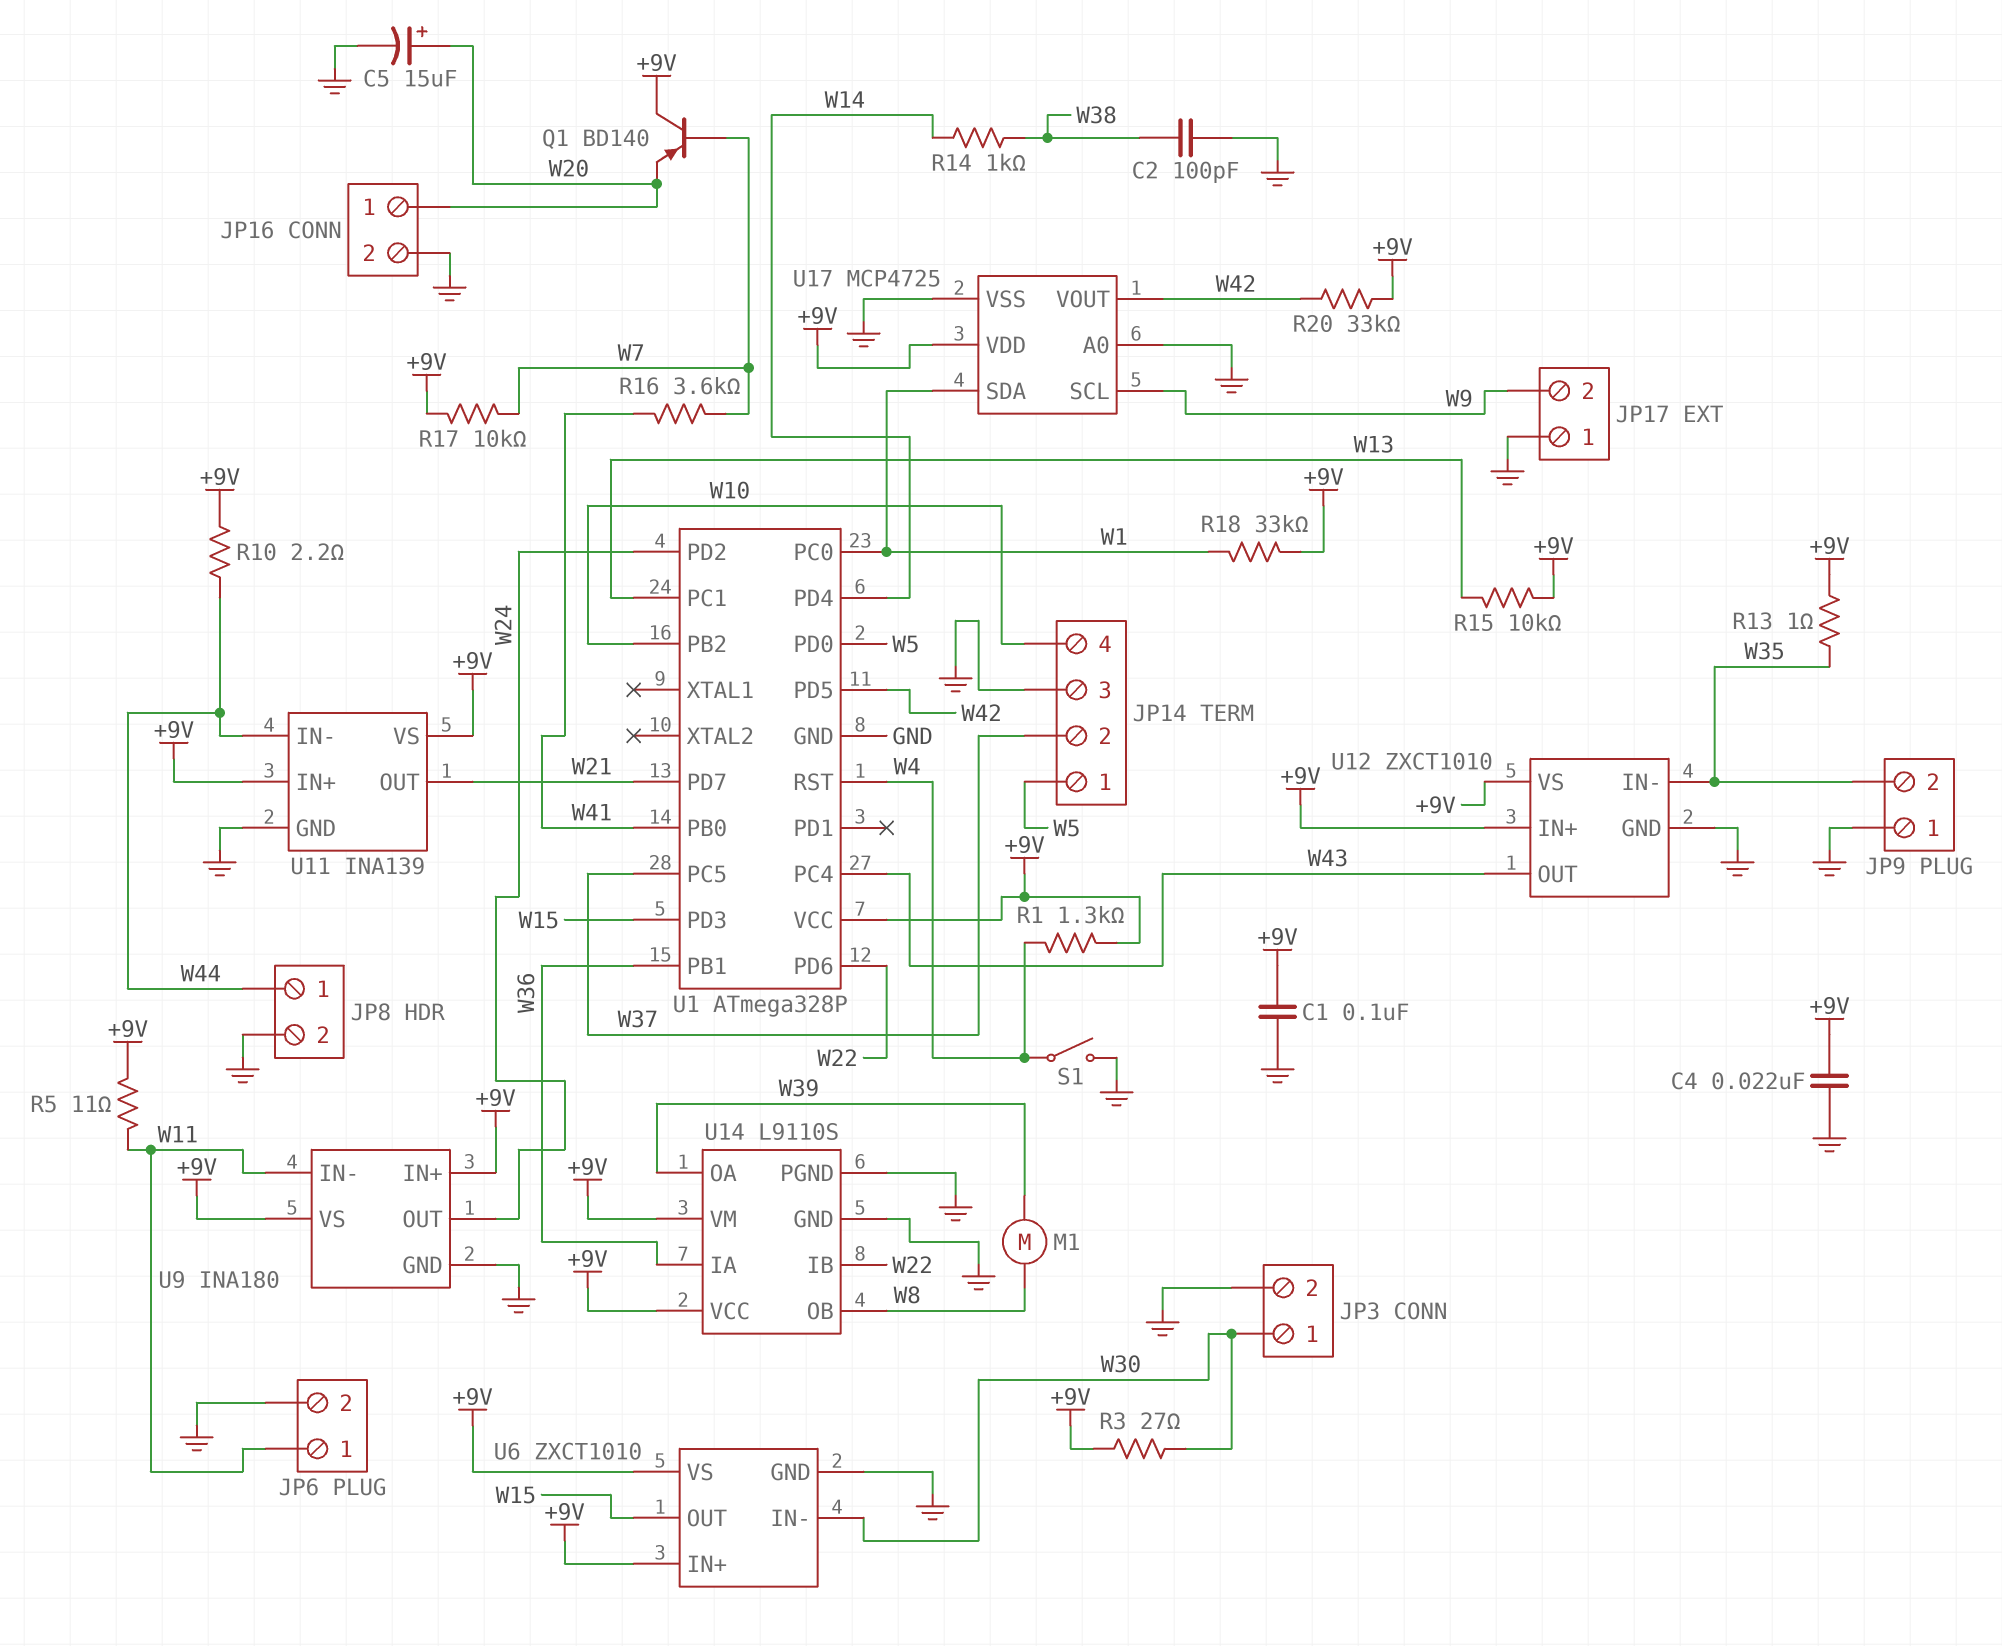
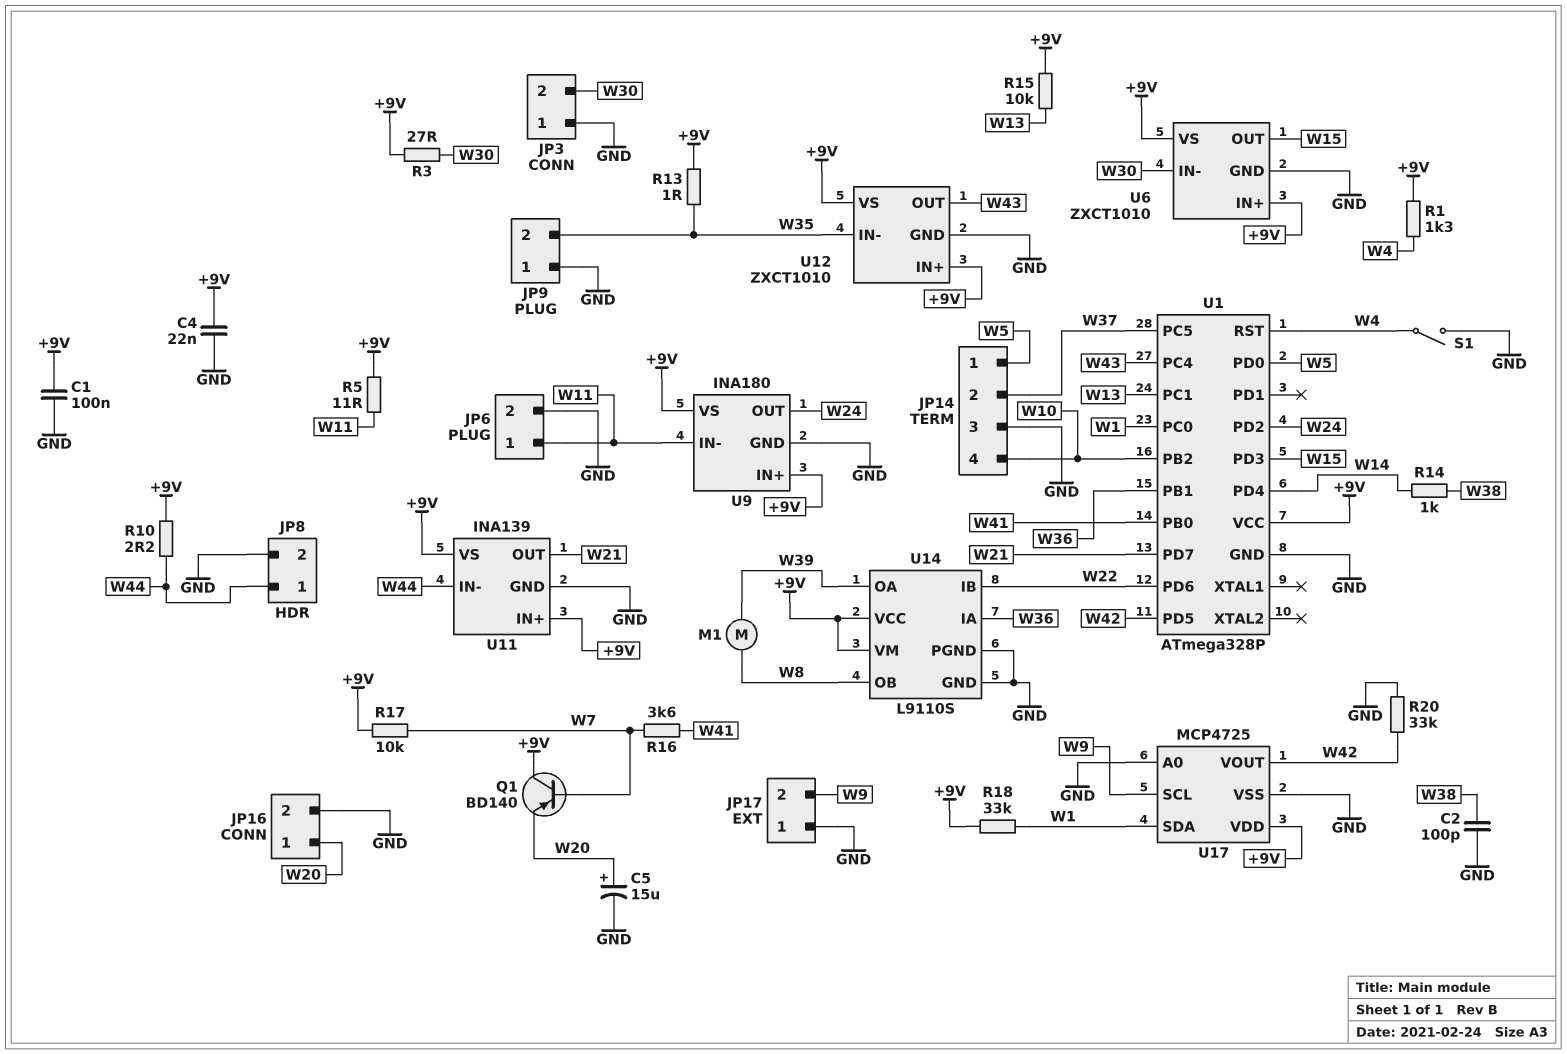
JP3 pin 1: W30 -> GND
JP3 pin 2: GND -> W30
R20: 33k (+9V, W42) -> 33k (GND, W42)

